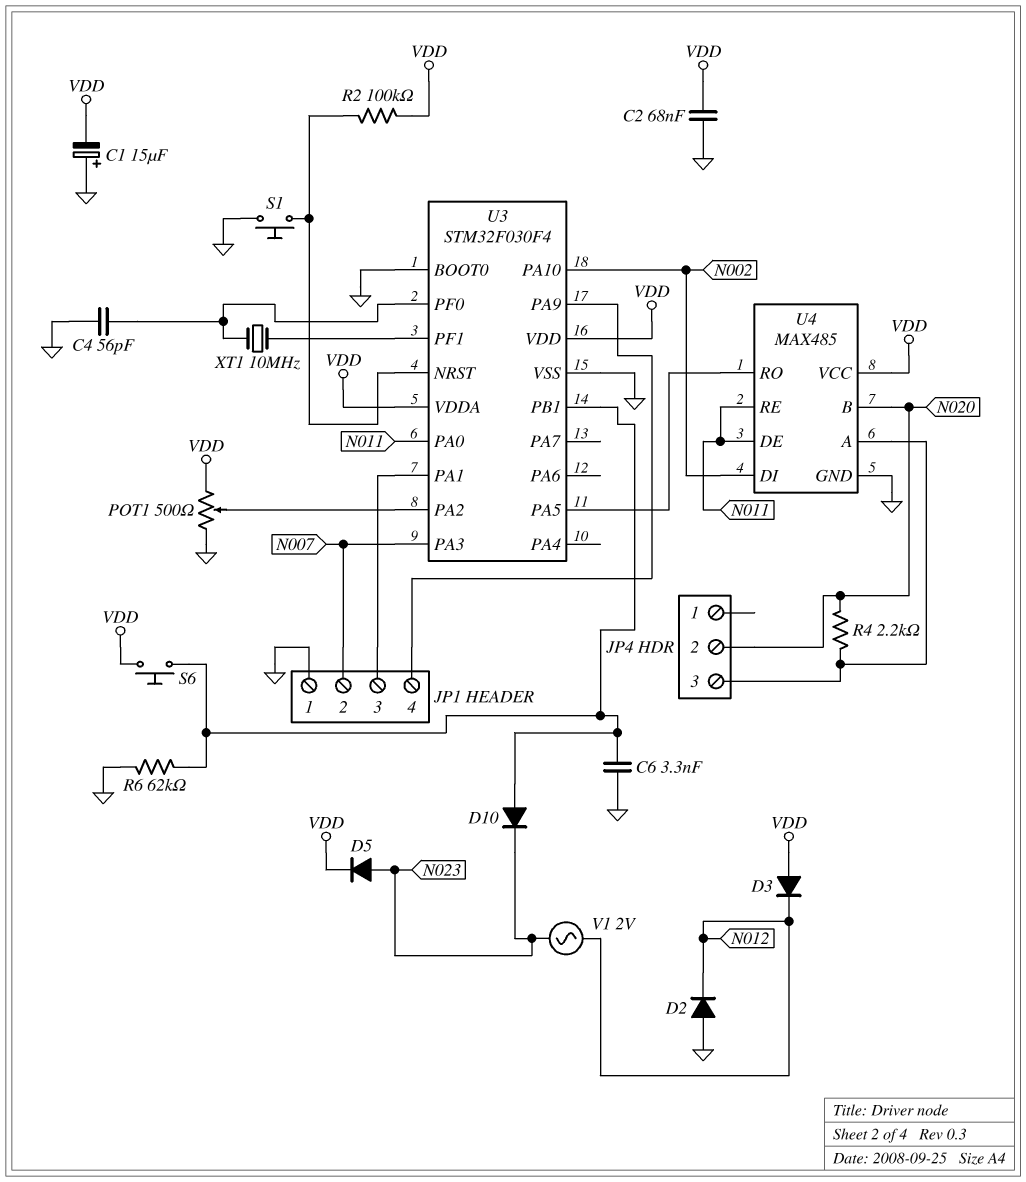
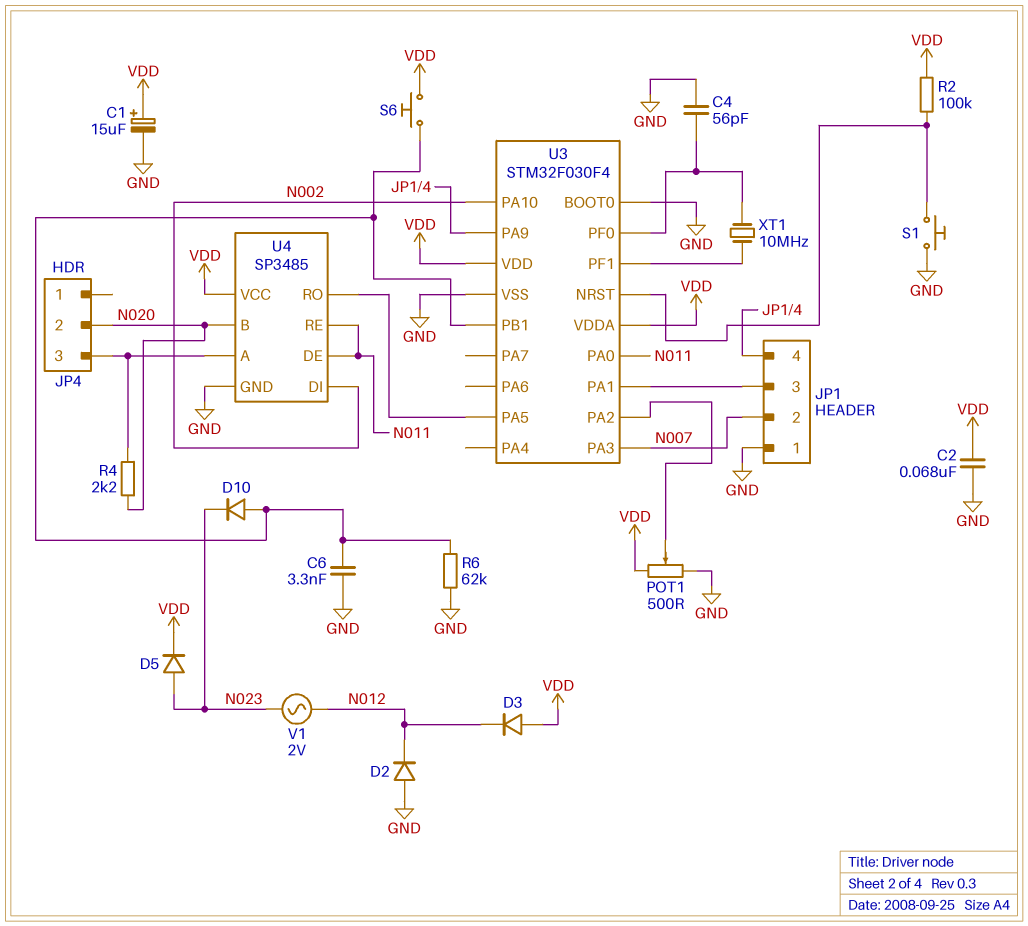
C1: 15uF (plus GND, minus VDD) -> 15uF (plus VDD, minus GND)
U4: MAX485 -> SP3485

